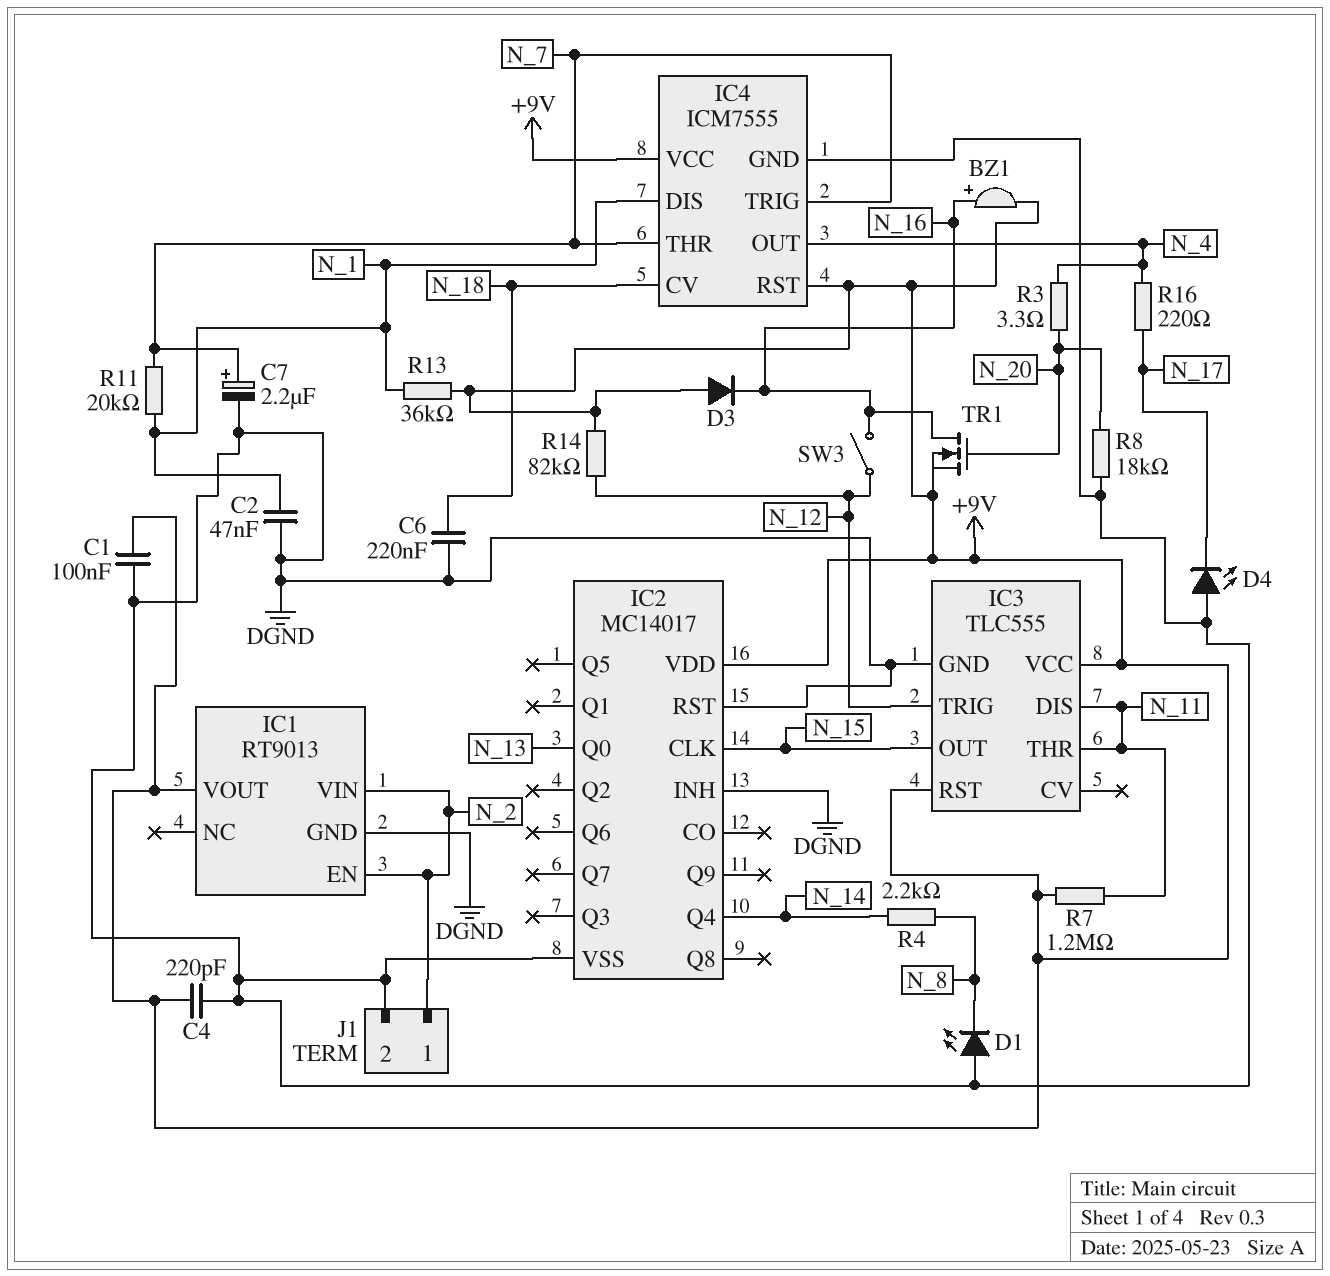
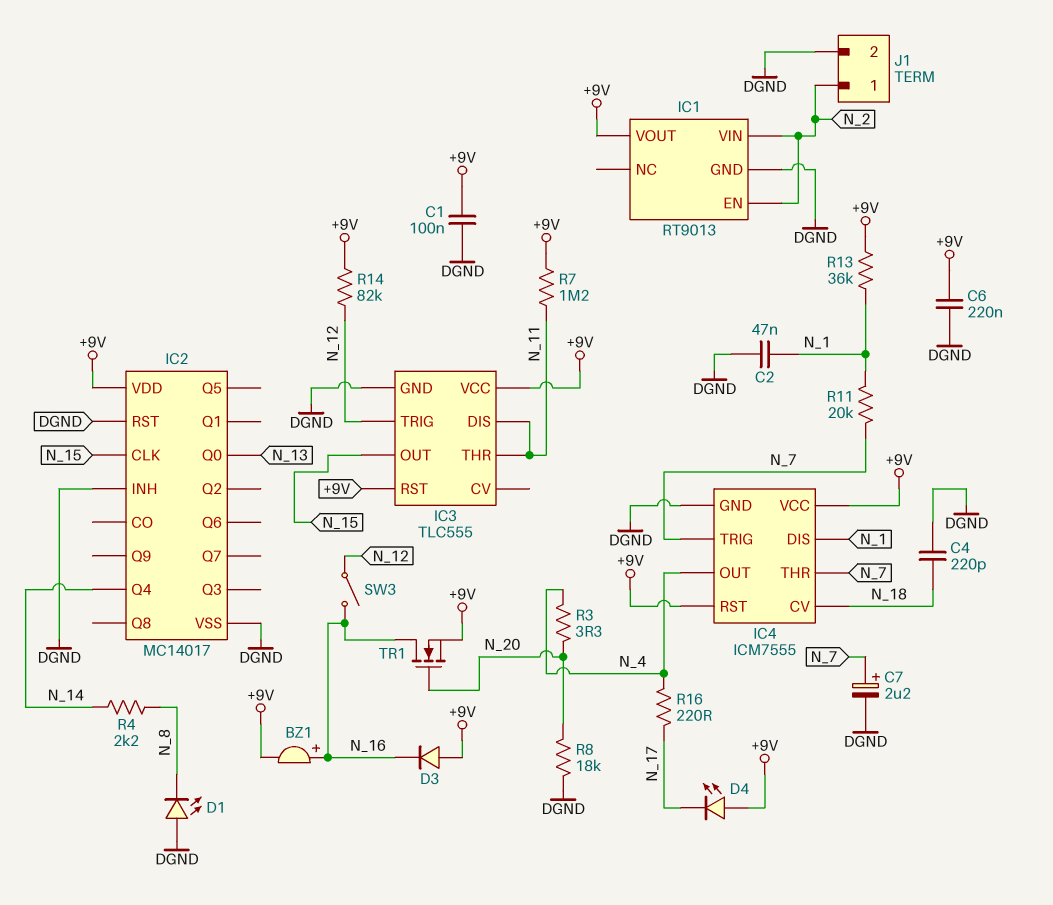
C4: 220pF (+9V, DGND) -> 220pF (DGND, N_18)
C6: 220nF (DGND, N_18) -> 220nF (+9V, DGND)
D4: LED (A DGND, K N_17) -> LED (A +9V, K N_17)

